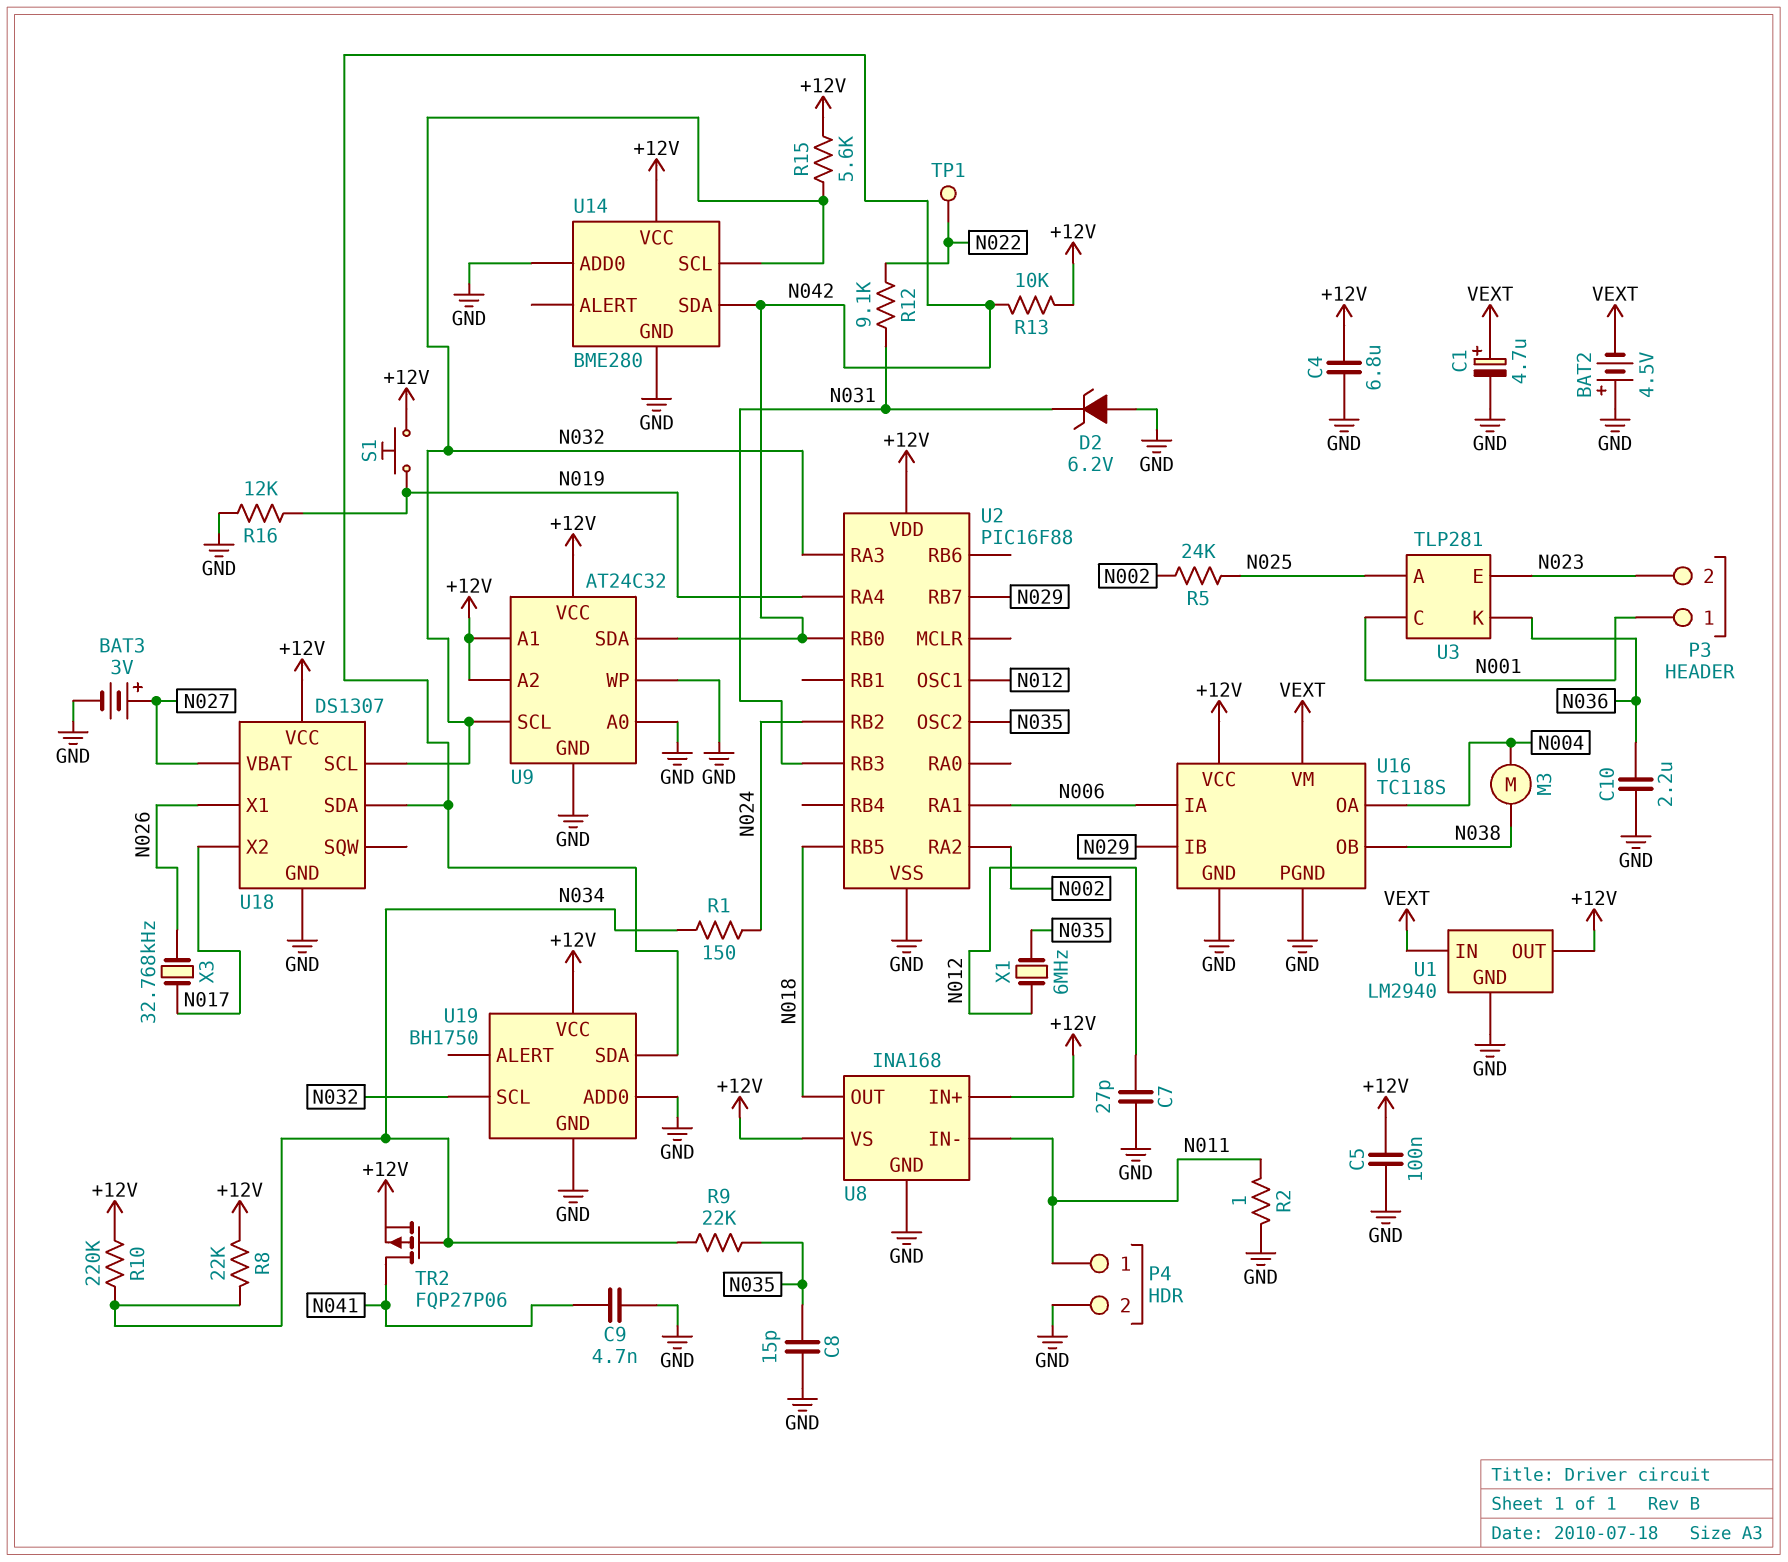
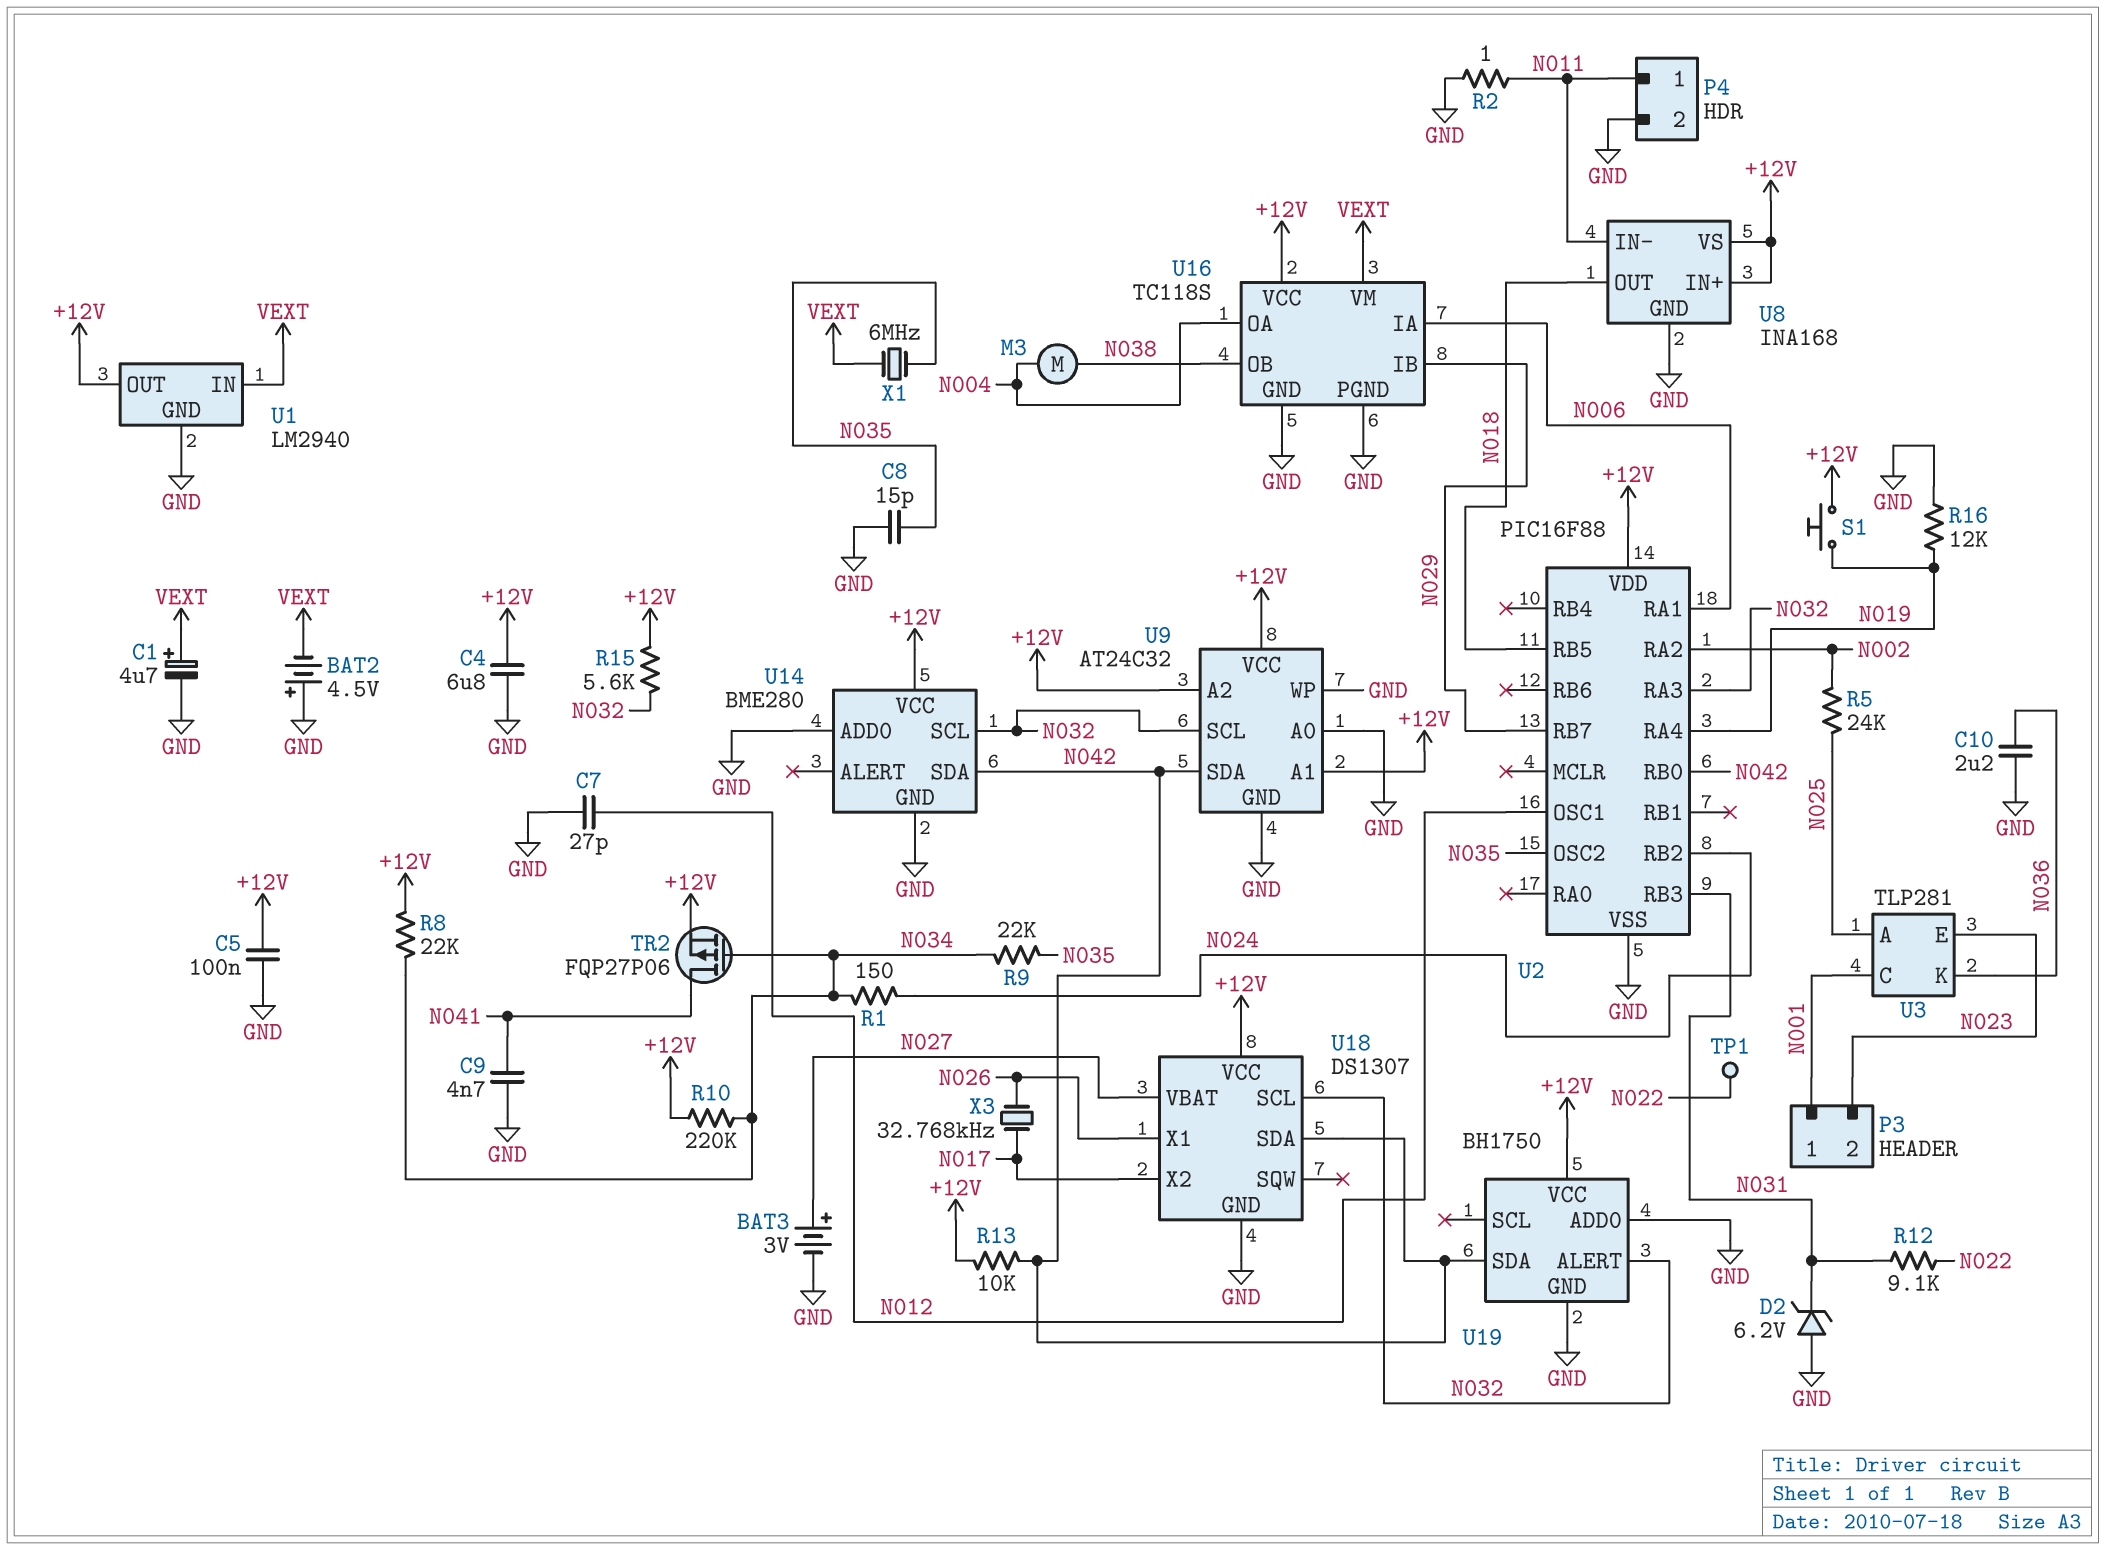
U19 pin ALERT: none -> N032
U19 pin SCL: N032 -> none
X1: 6MHz (N012, N035) -> 6MHz (N035, VEXT)

